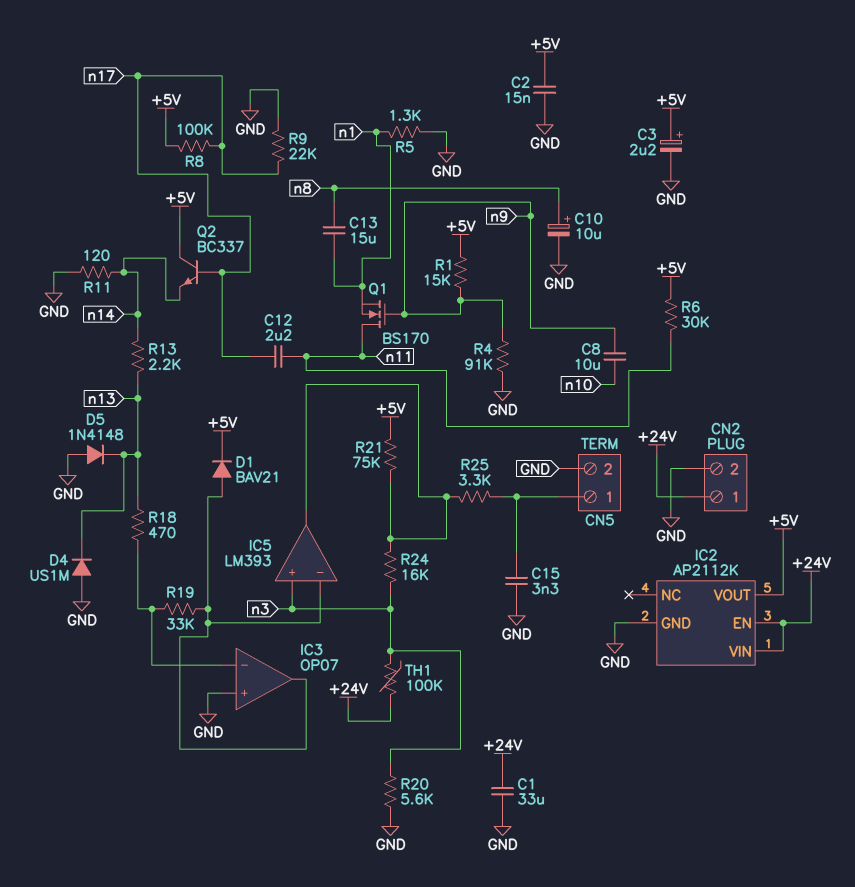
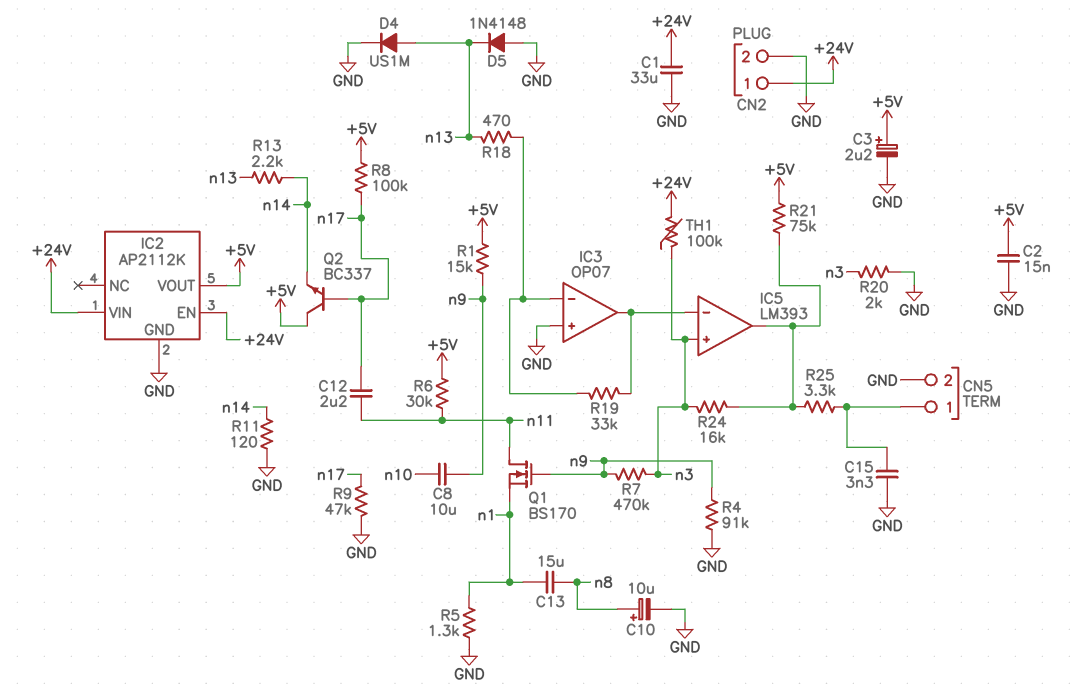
D1: diode BAV21 (A IC3/out, K +5V) -> none
D4: diode US1M (A GND, K n13) -> diode US1M (A n13, K GND)
R7: none -> 470k (n3, n9)
R9: 22k (GND, n17) -> 47k (GND, n17)
R20: 5.6k (GND, n3) -> 2k (GND, n3)

